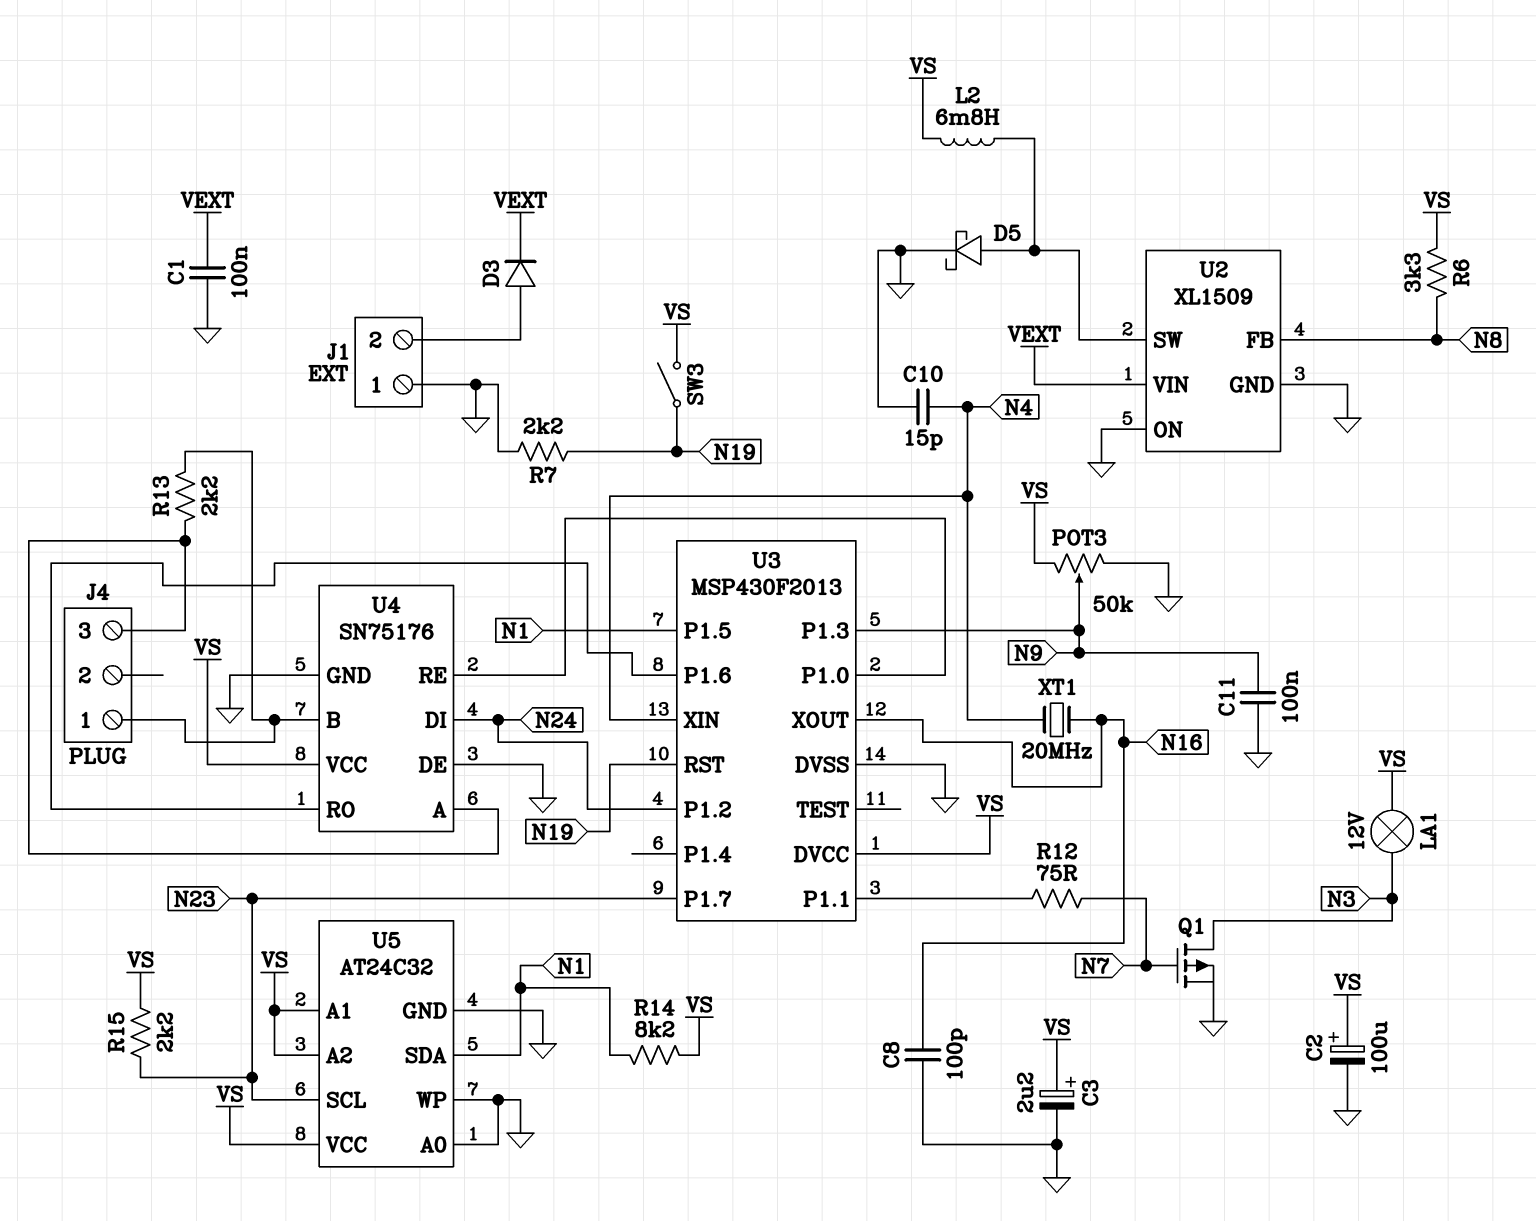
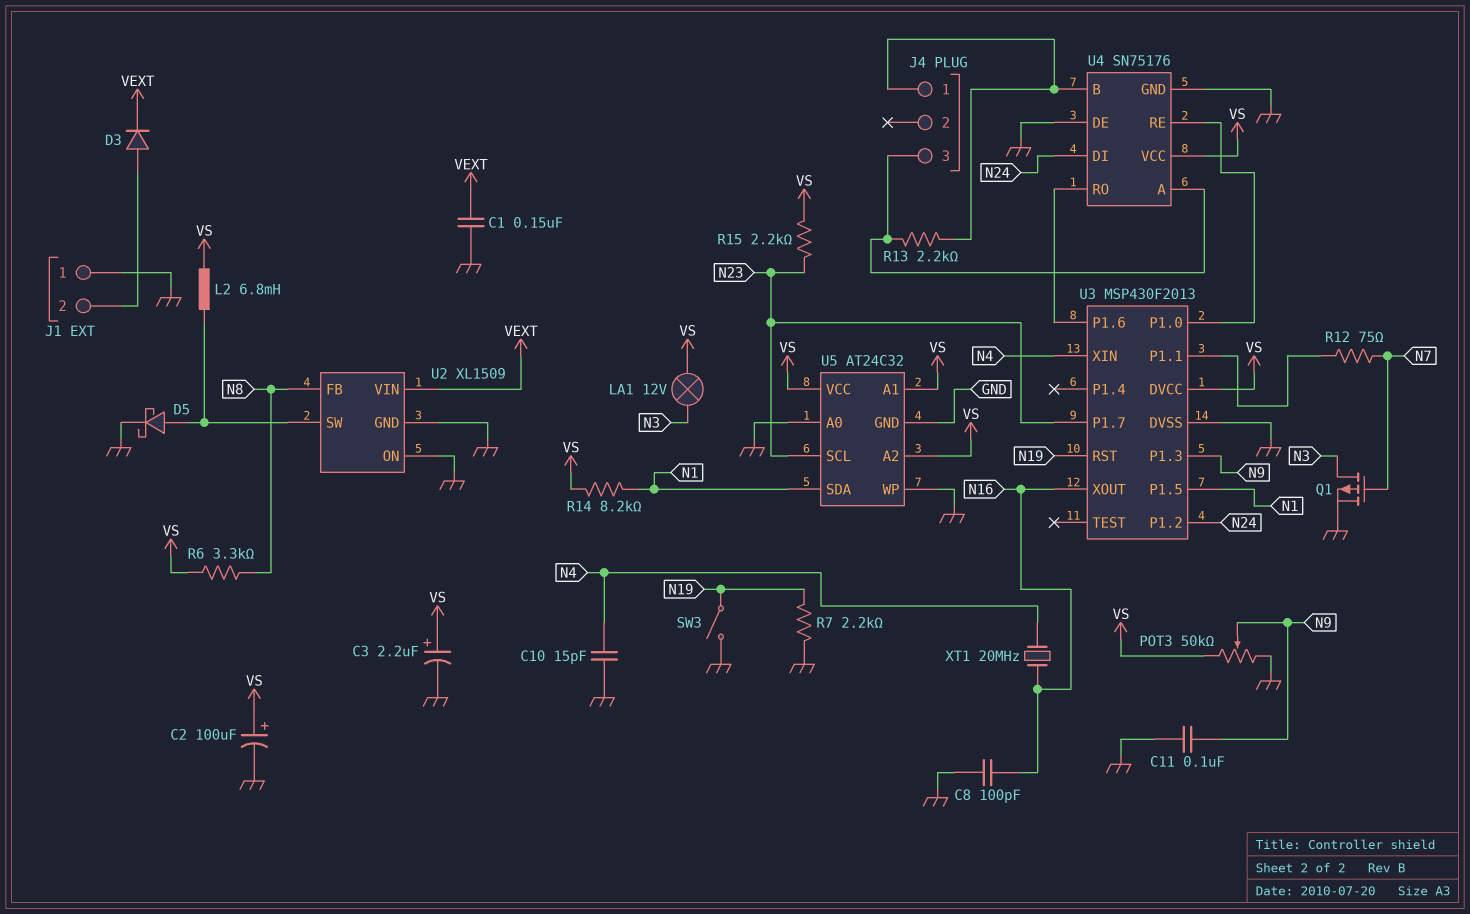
C1: 100nF (GND, VEXT) -> 150nF (GND, VEXT)
SW3: switch (N19, VS) -> switch (GND, N19)

